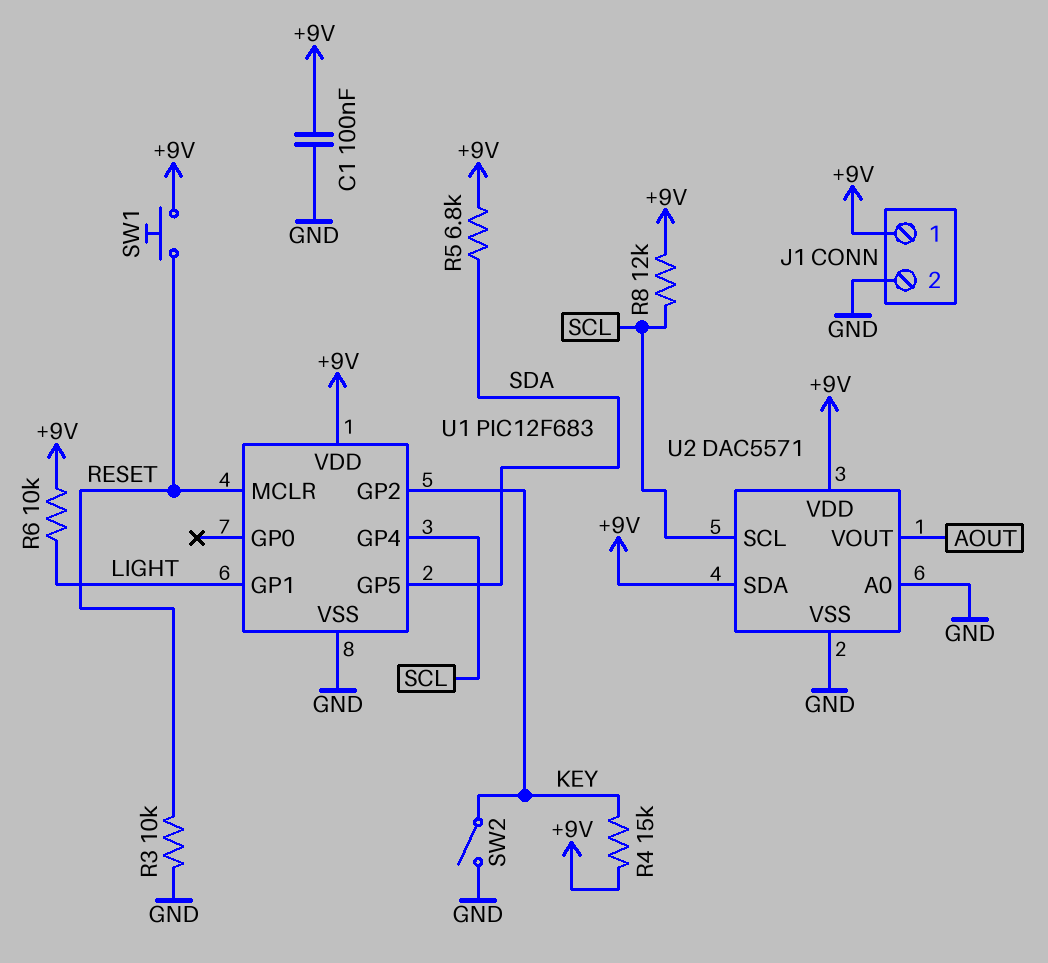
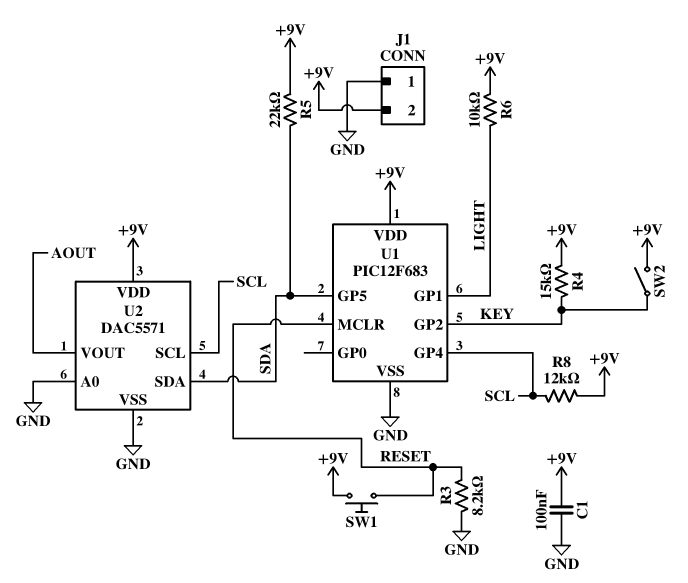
J1 pin 1: +9V -> GND
J1 pin 2: GND -> +9V
R3: 10k (GND, RESET) -> 8.2k (GND, RESET)
R5: 6.8k (+9V, SDA) -> 22k (+9V, SDA)
SW2: switch (GND, KEY) -> switch (+9V, KEY)
U2 pin SDA: +9V -> SDA

